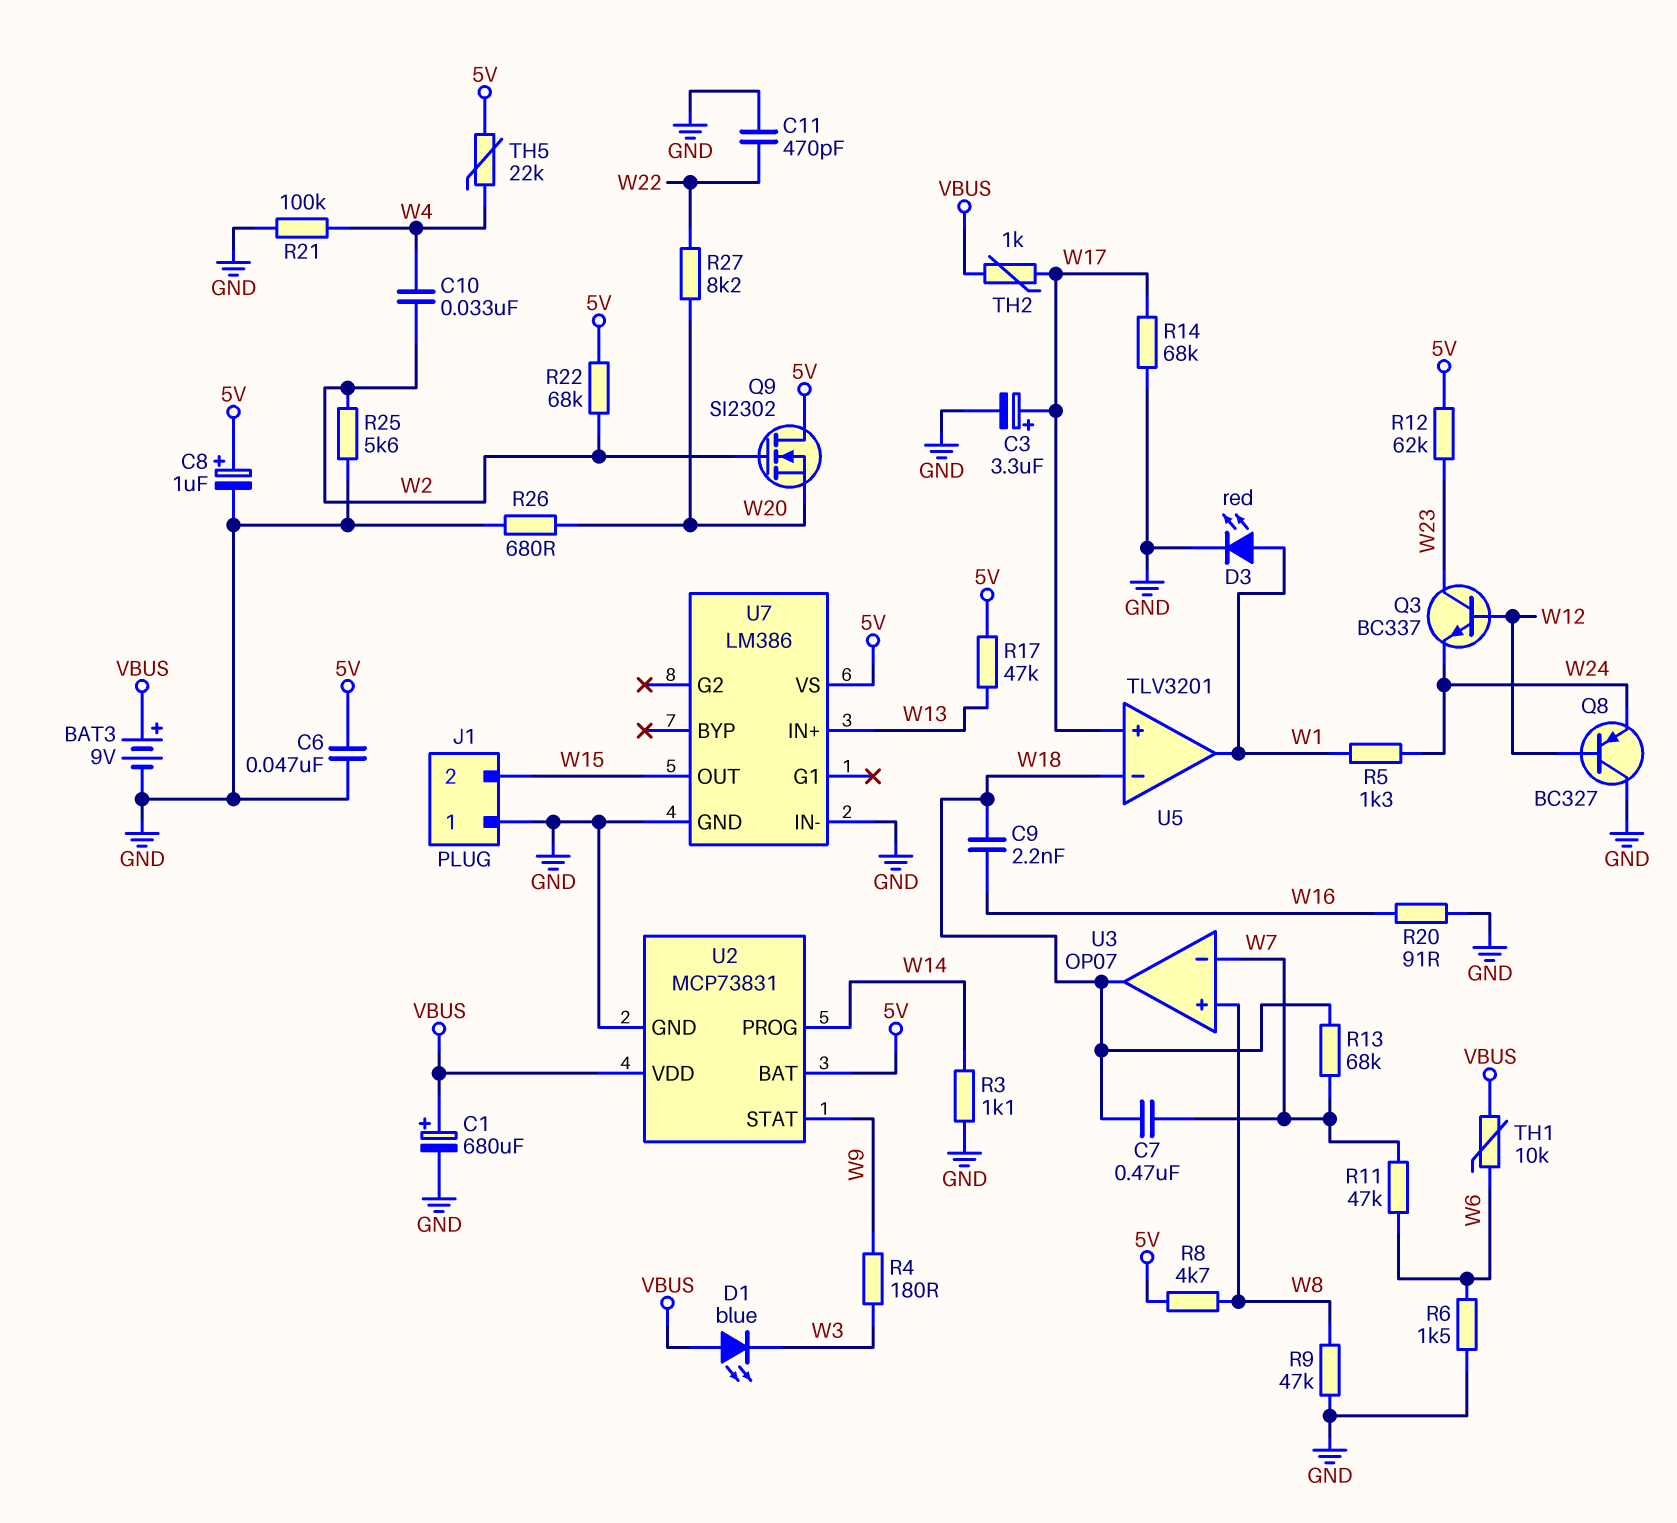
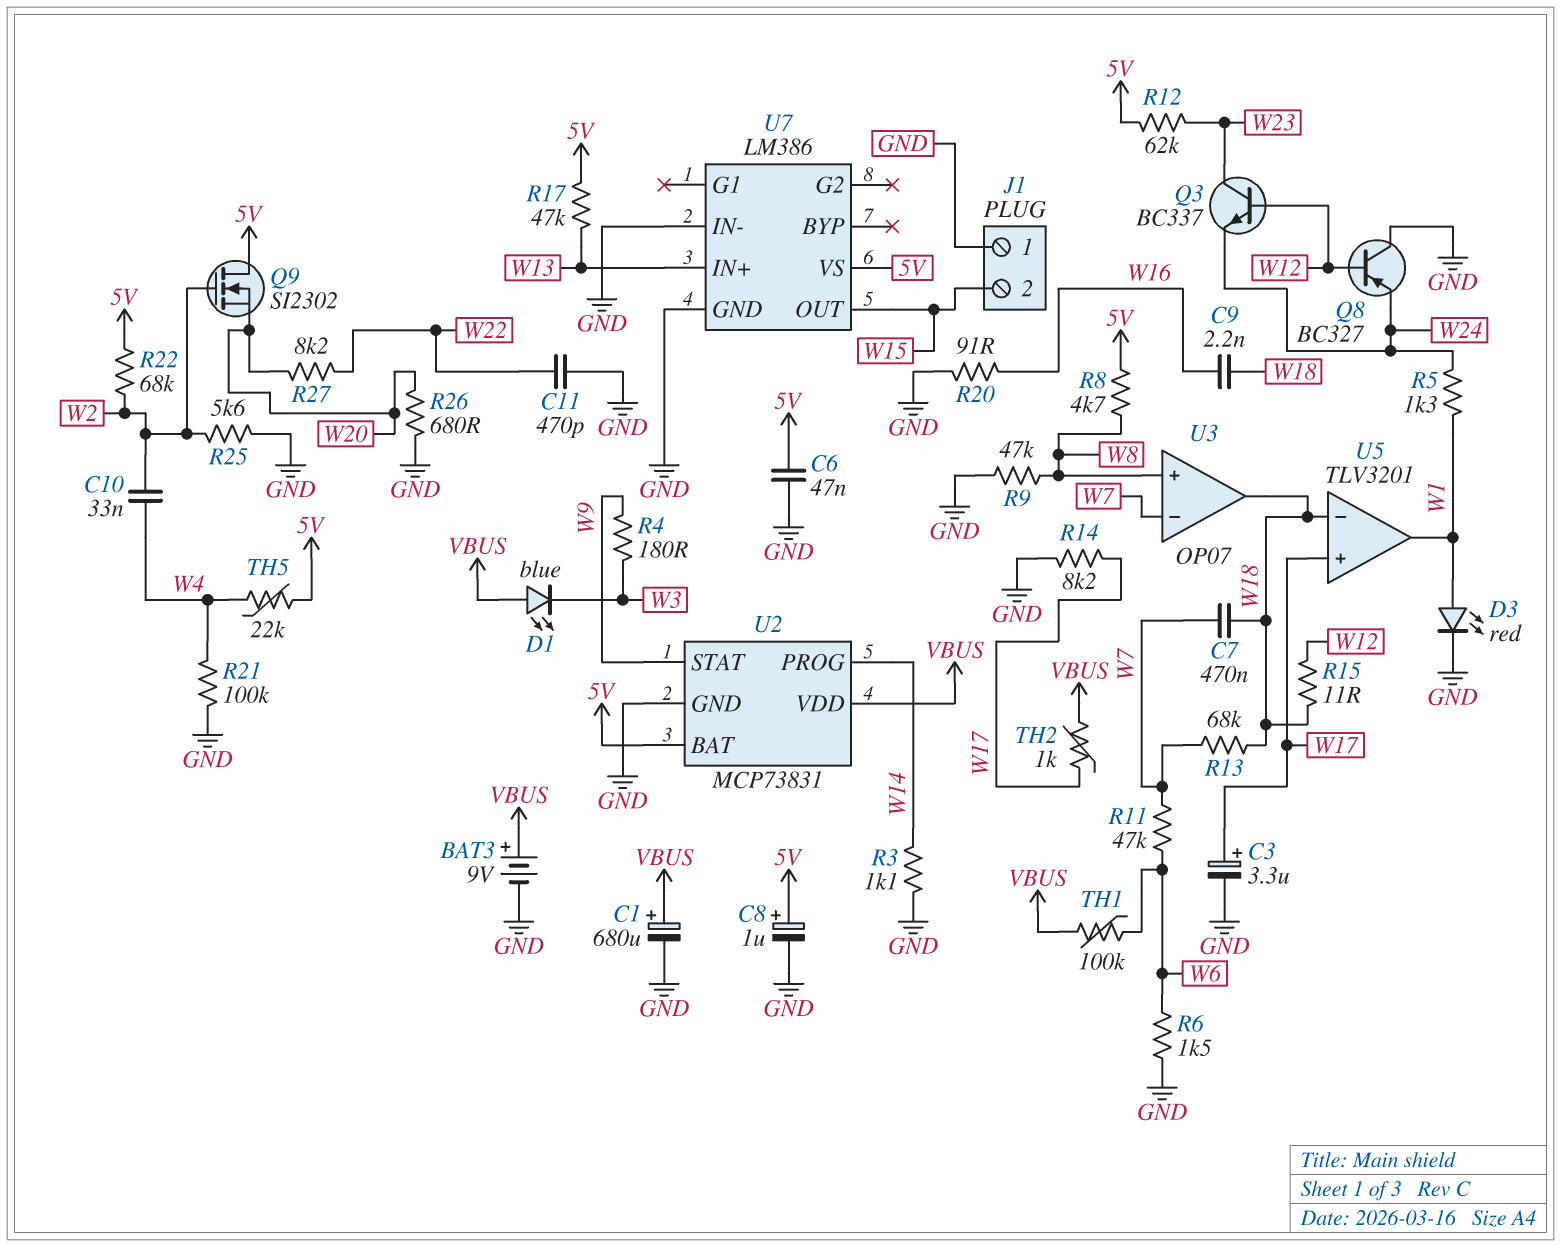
R14: 68k (GND, W17) -> 8.2k (GND, W17)
R15: none -> 11 (W12, W18)
TH1: 10k (VBUS, W6) -> 100k (VBUS, W6)

